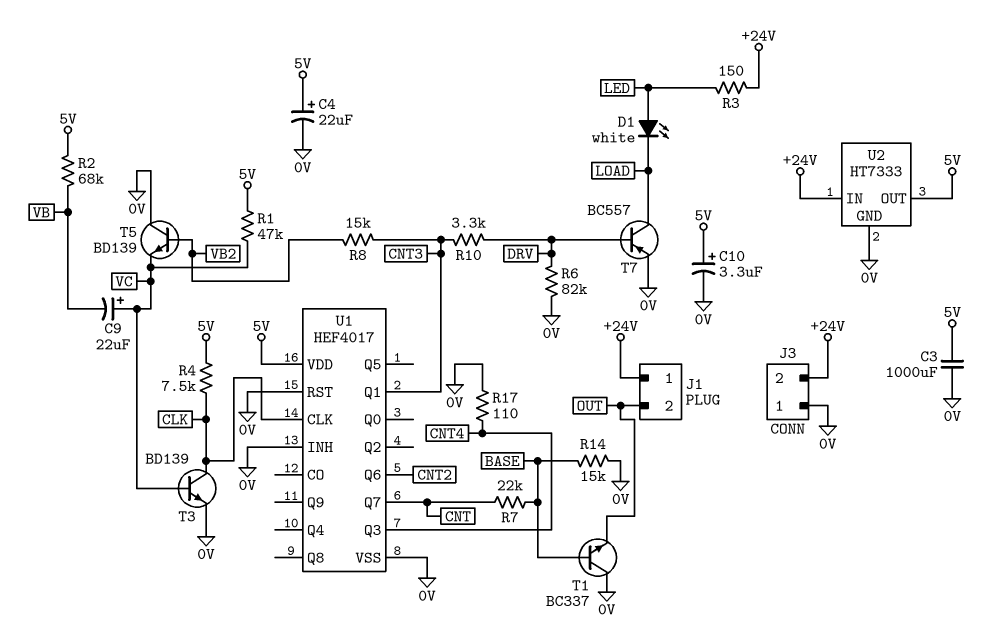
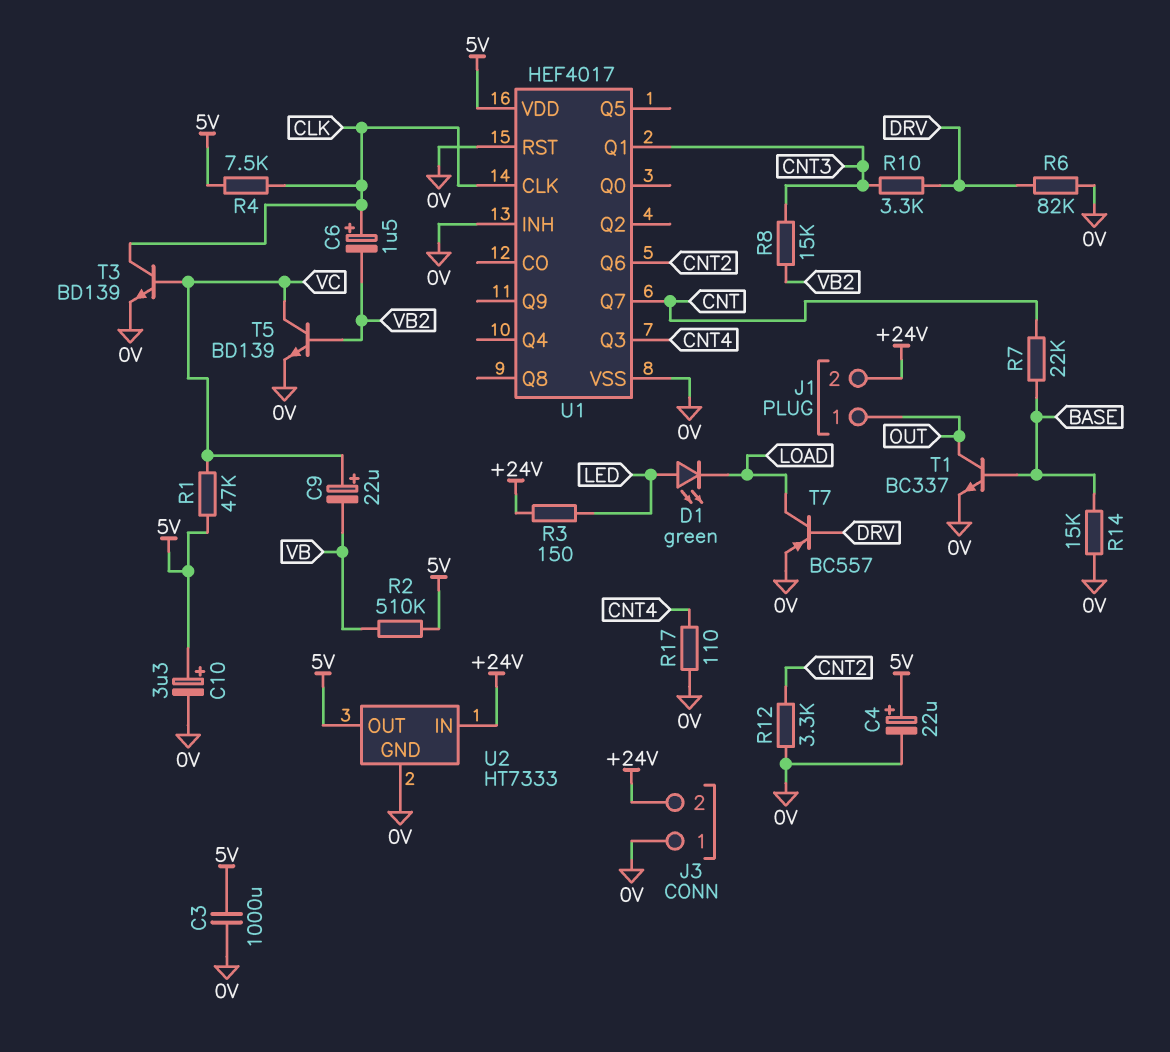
C6: none -> 1.5uF (plus CLK, minus VB2)
D1: LED white (A LED, K LOAD) -> LED green (A LED, K LOAD)
J1 pin 1: +24V -> OUT
J1 pin 2: OUT -> +24V
R2: 68k (5V, VB) -> 510k (5V, VB)
R12: none -> 3.3k (0V, CNT2)
T1: NPN BC337 (B BASE, C 0V, E OUT) -> NPN BC337 (B BASE, C OUT, E 0V)
T5: NPN BD139 (B VB2, C 0V, E VC) -> NPN BD139 (B VB2, C VC, E 0V)

